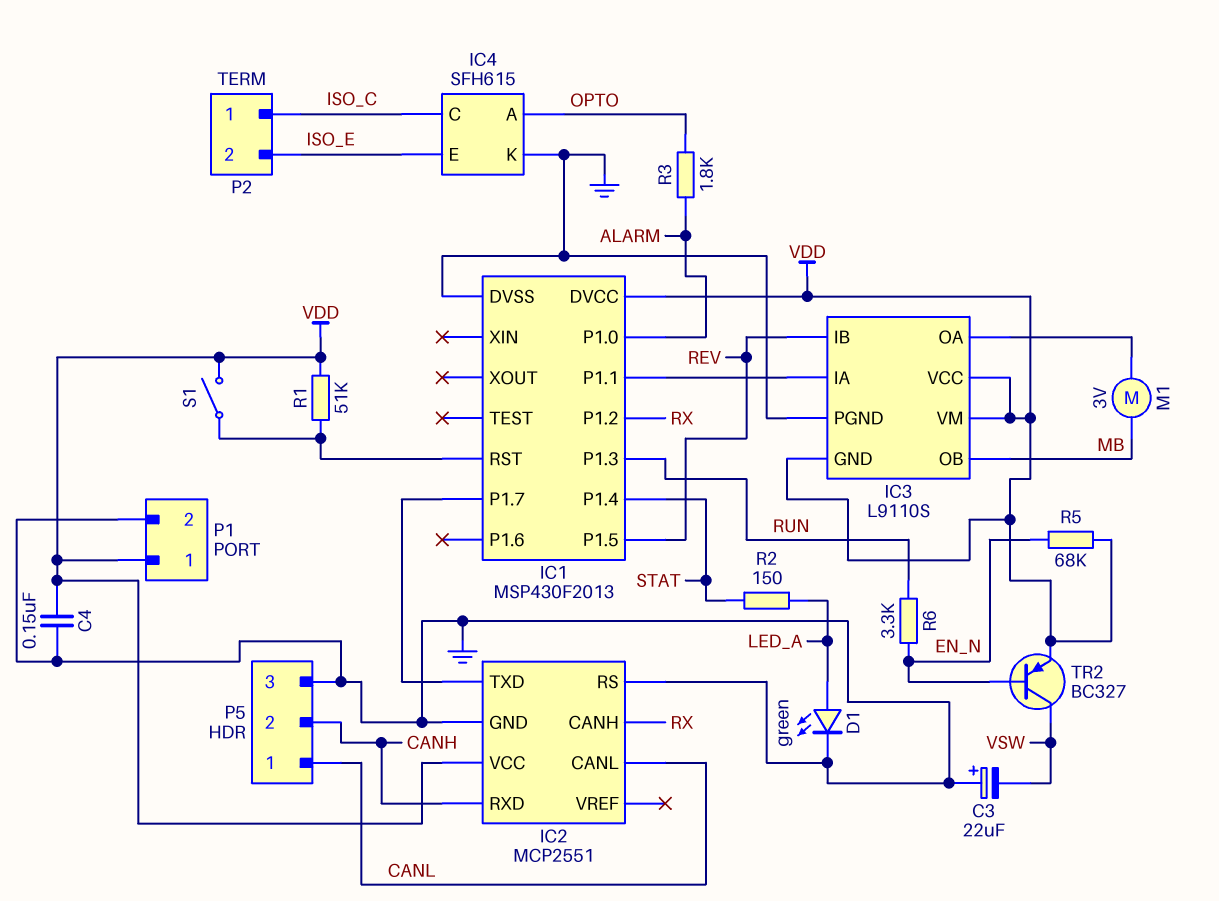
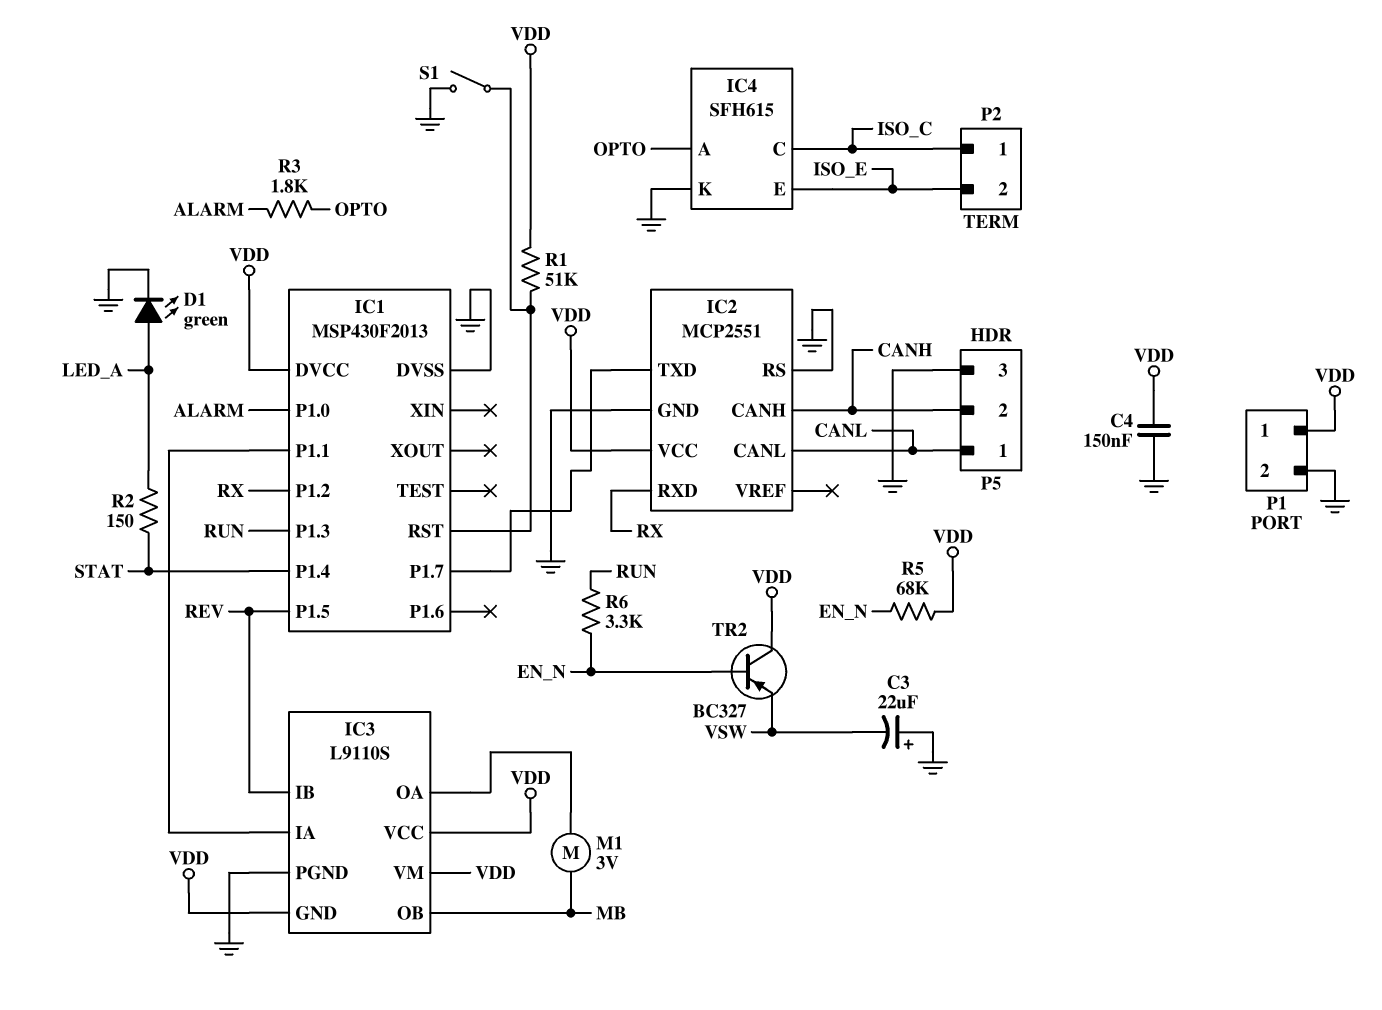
IC2 pin CANH: RX -> CANH
IC2 pin RXD: CANH -> RX
S1: switch (IC1/RST, VDD) -> switch (GND, IC1/RST)
TR2: PNP BC327 (B EN_N, C VSW, E VDD) -> PNP BC327 (B EN_N, C VDD, E VSW)

